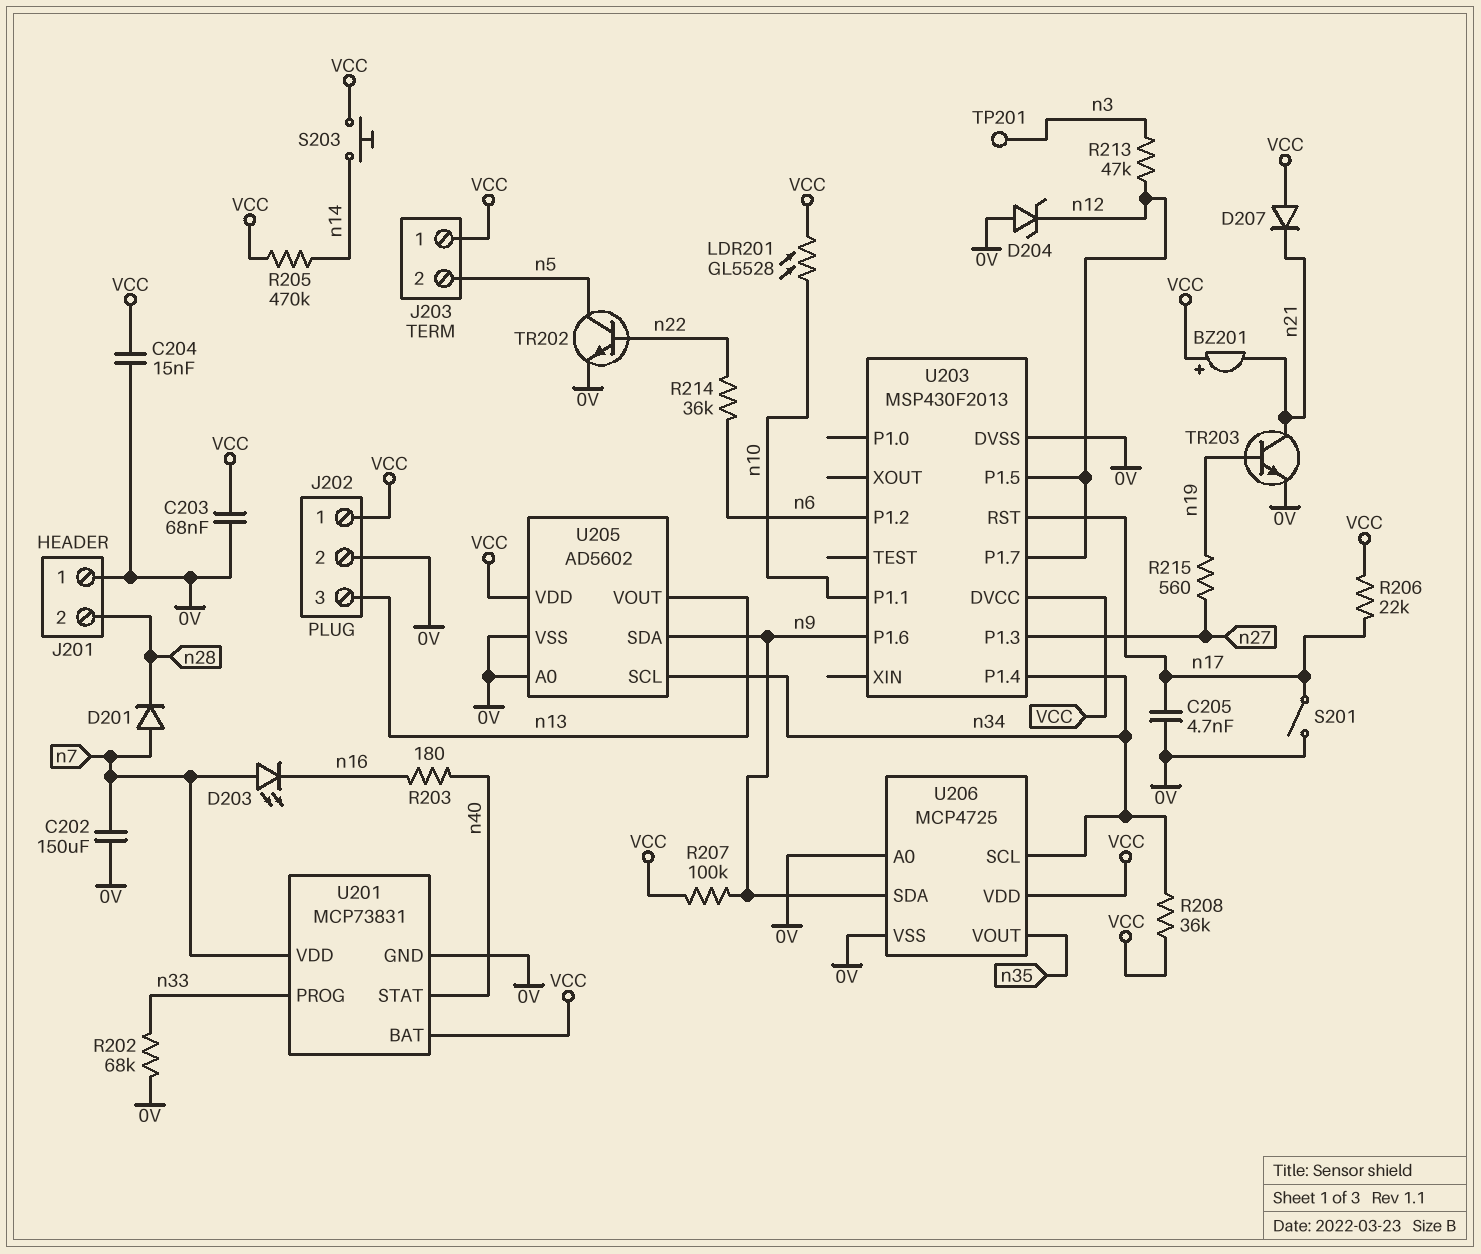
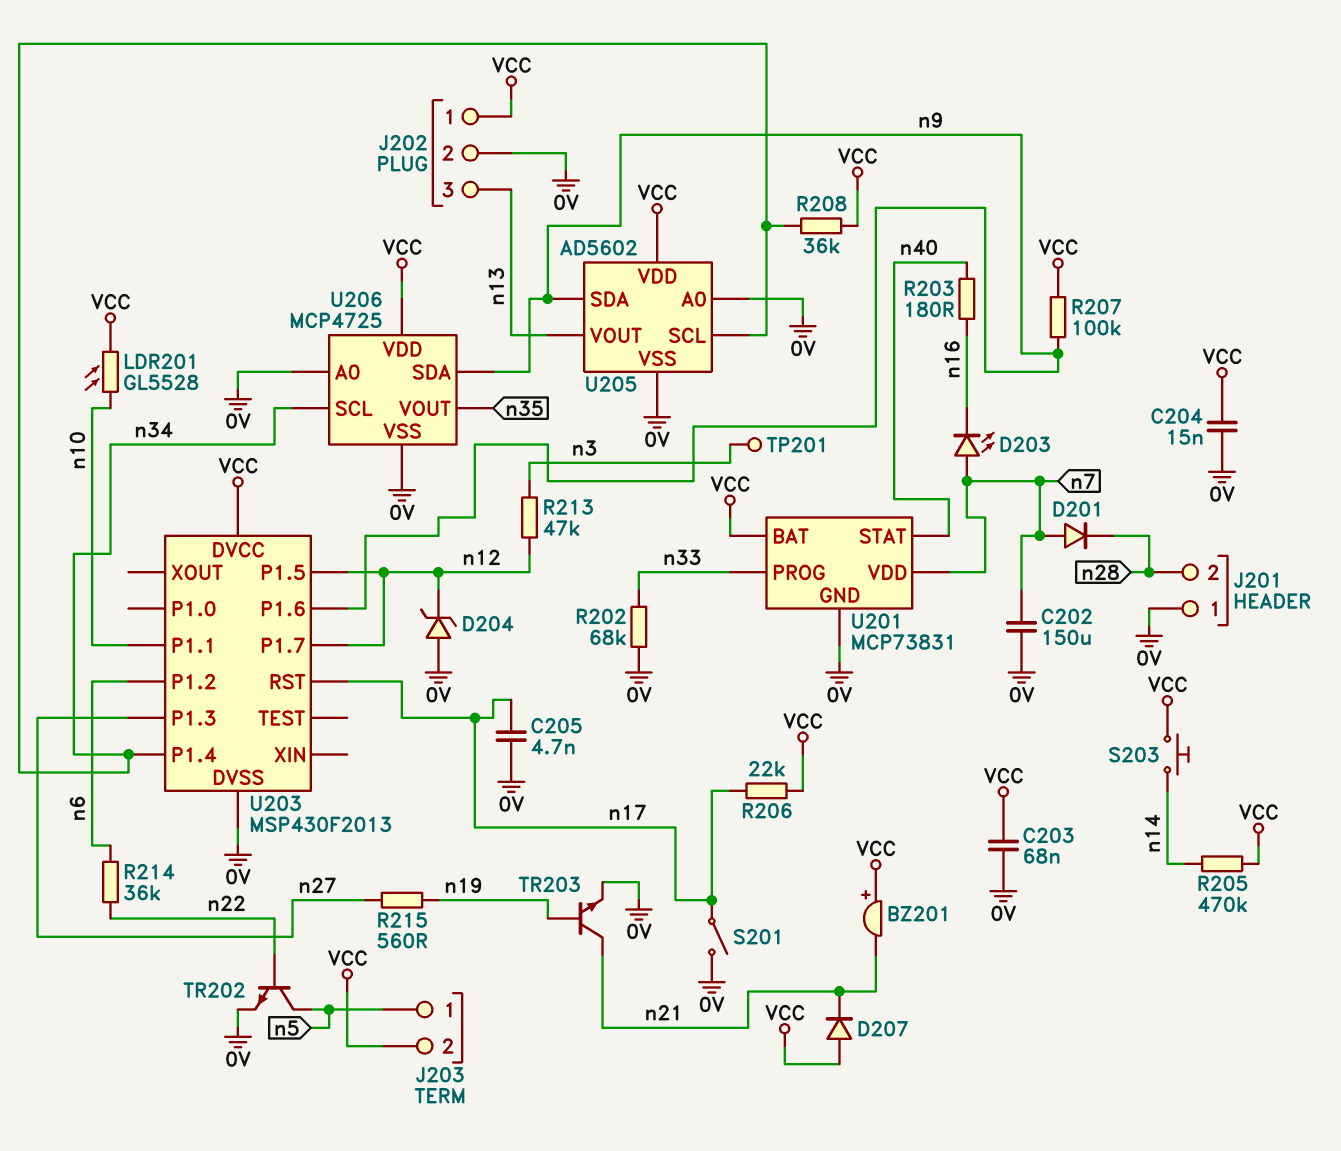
J203 pin 1: VCC -> n5
J203 pin 2: n5 -> VCC

